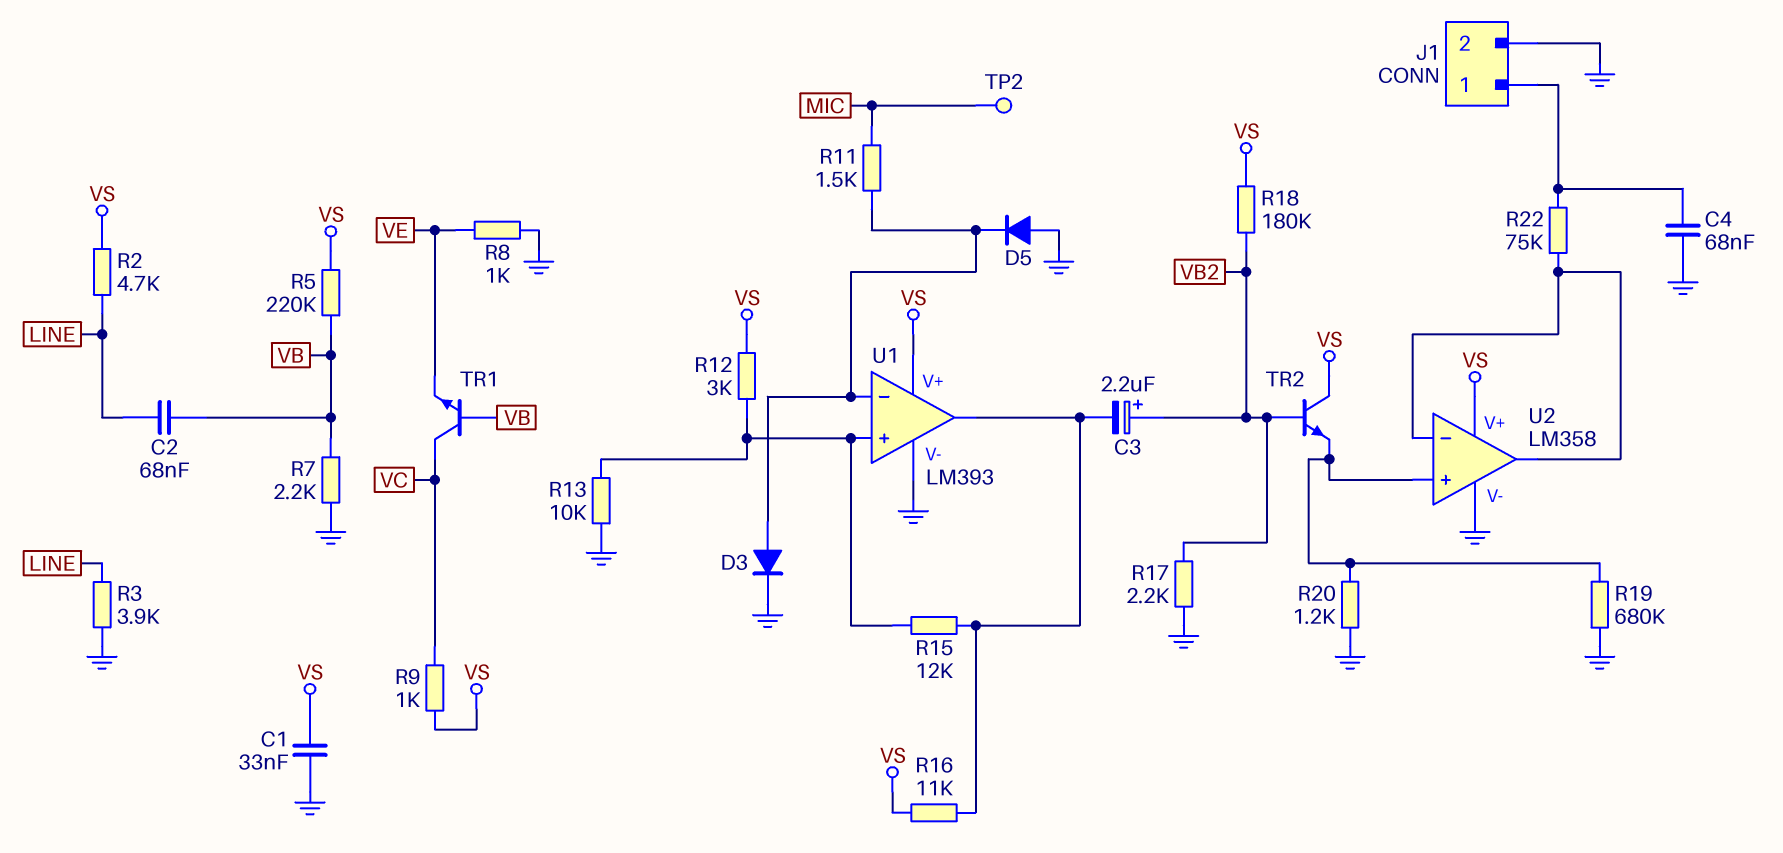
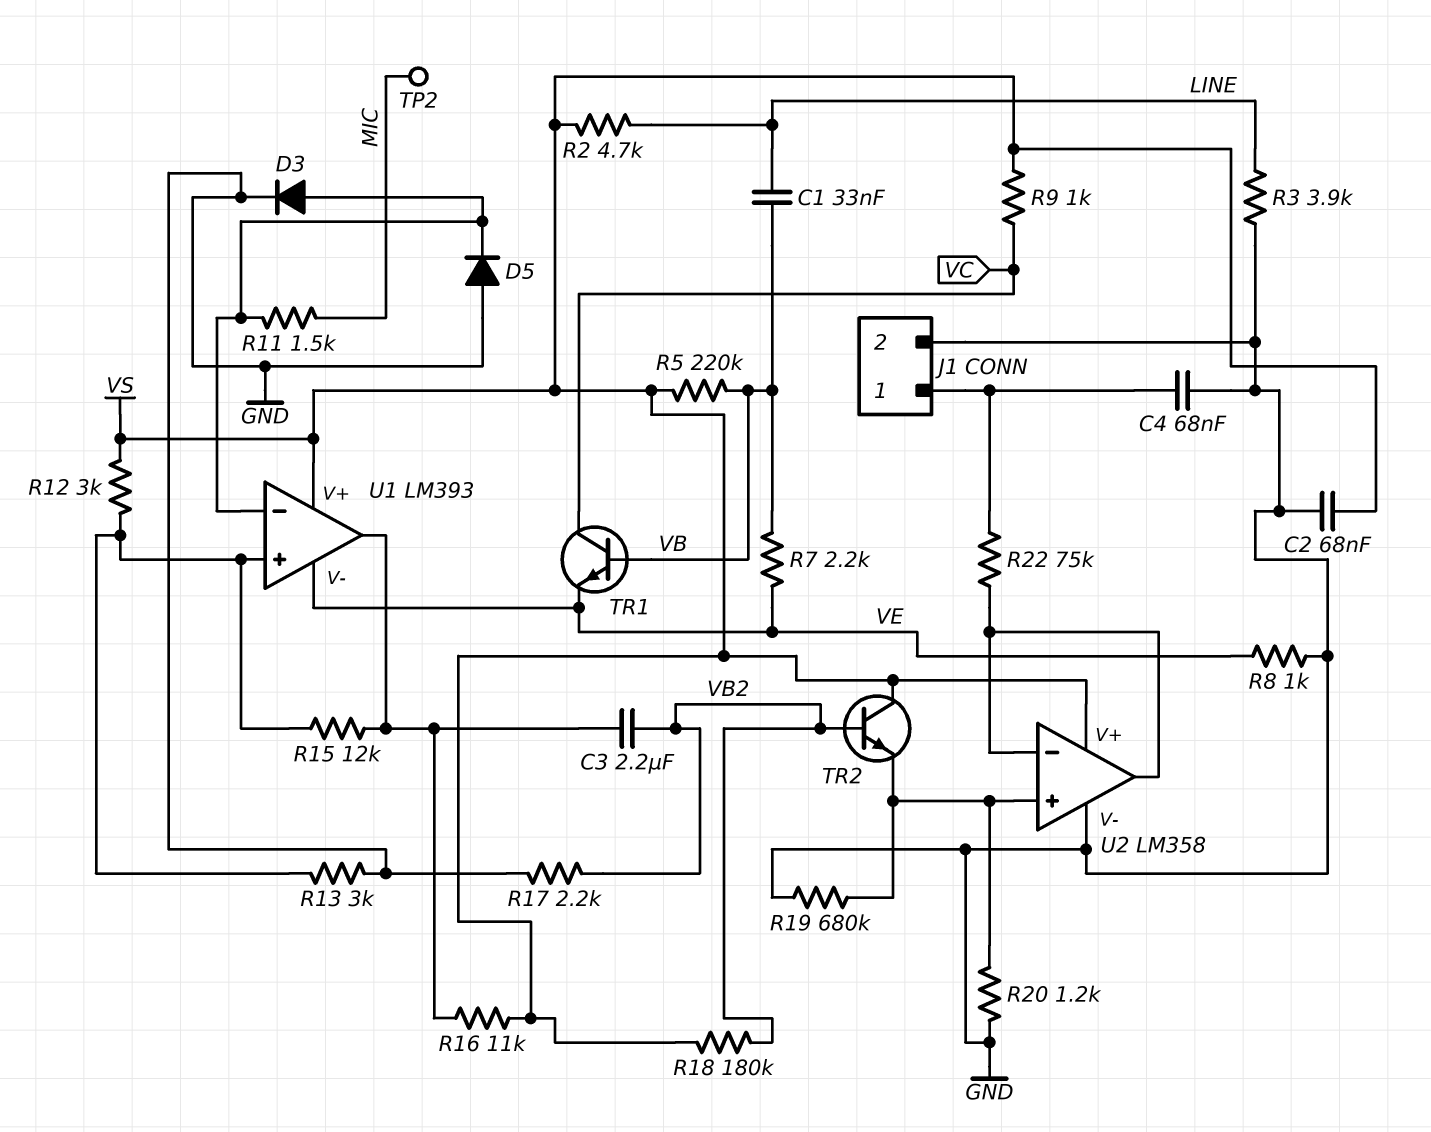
C1: 33nF (GND, VS) -> 33nF (LINE, VB)
C2: 68nF (LINE, VB) -> 68nF (GND, VS)
C3: 2.2uF (plus VB2, minus U1/out) -> 2.2uF (U1/out, VB2)
R7: 2.2k (GND, VB) -> 2.2k (VB, VE)
R13: 10k (GND, U1/in+) -> 3k (GND, U1/in+)
U1 pin V-: GND -> VE

